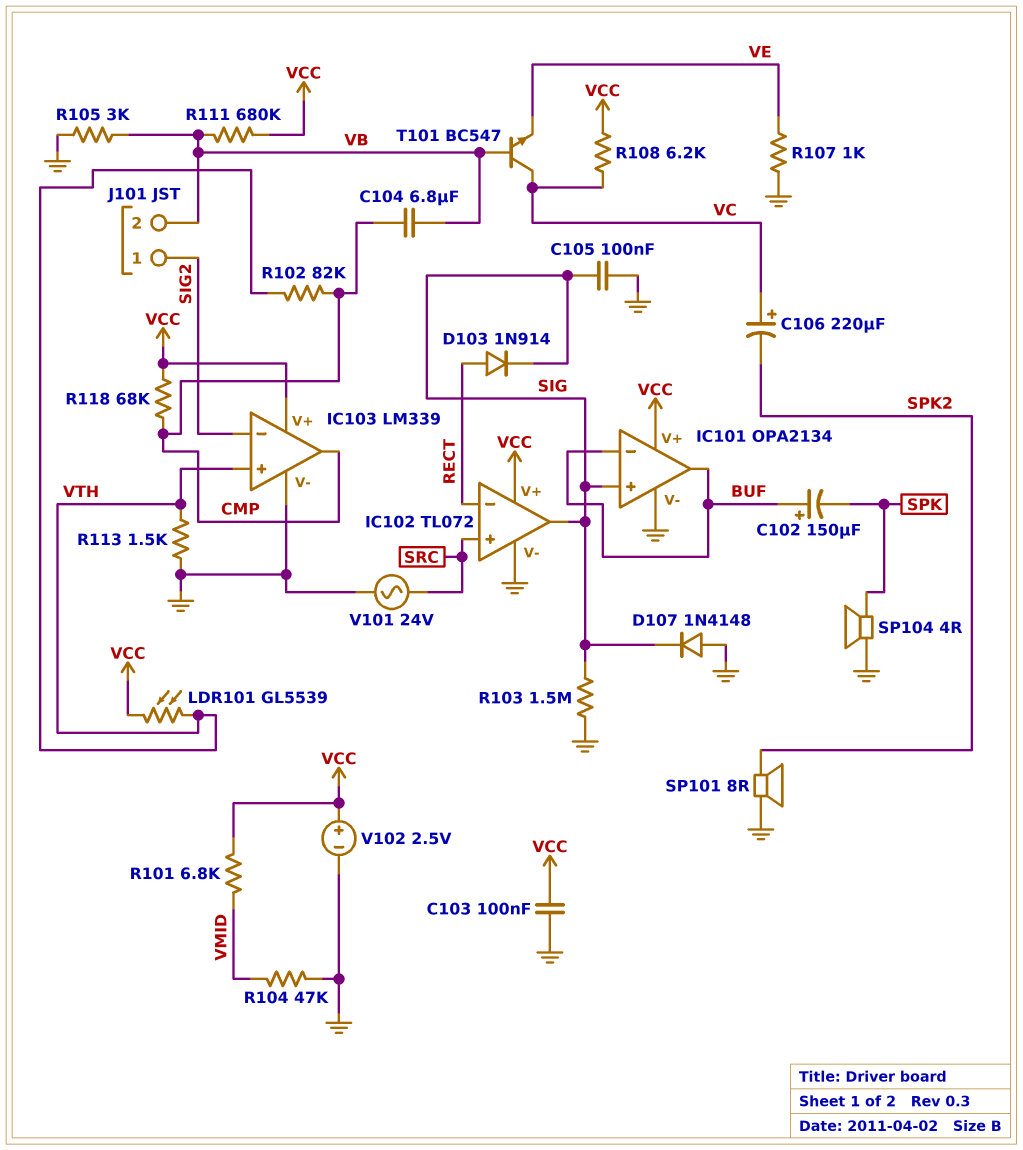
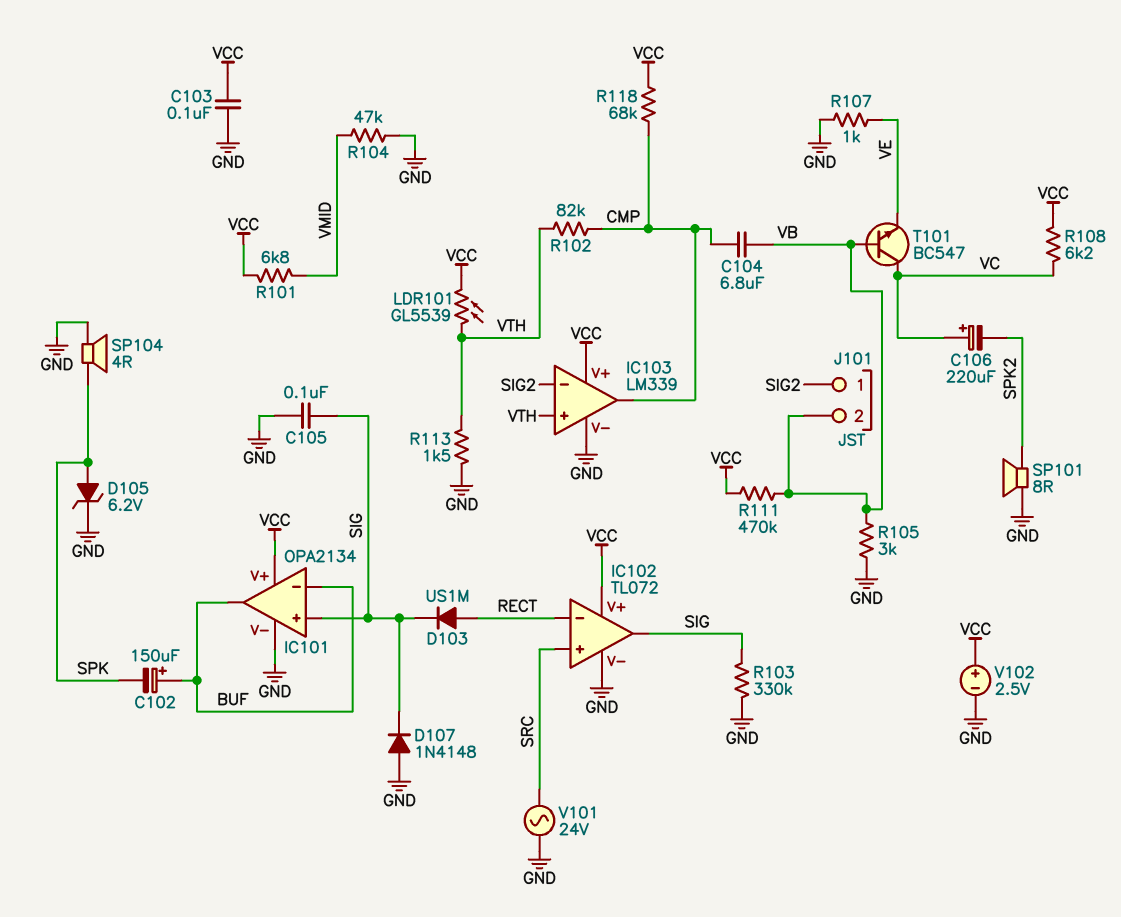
D103: diode 1N914 (A RECT, K SIG) -> diode US1M (A RECT, K SIG)
D105: none -> zener 6.2V (A SPK, K GND)
R103: 1.5M (GND, SIG) -> 330k (GND, SIG)
R111: 680k (VB, VCC) -> 470k (VB, VCC)

